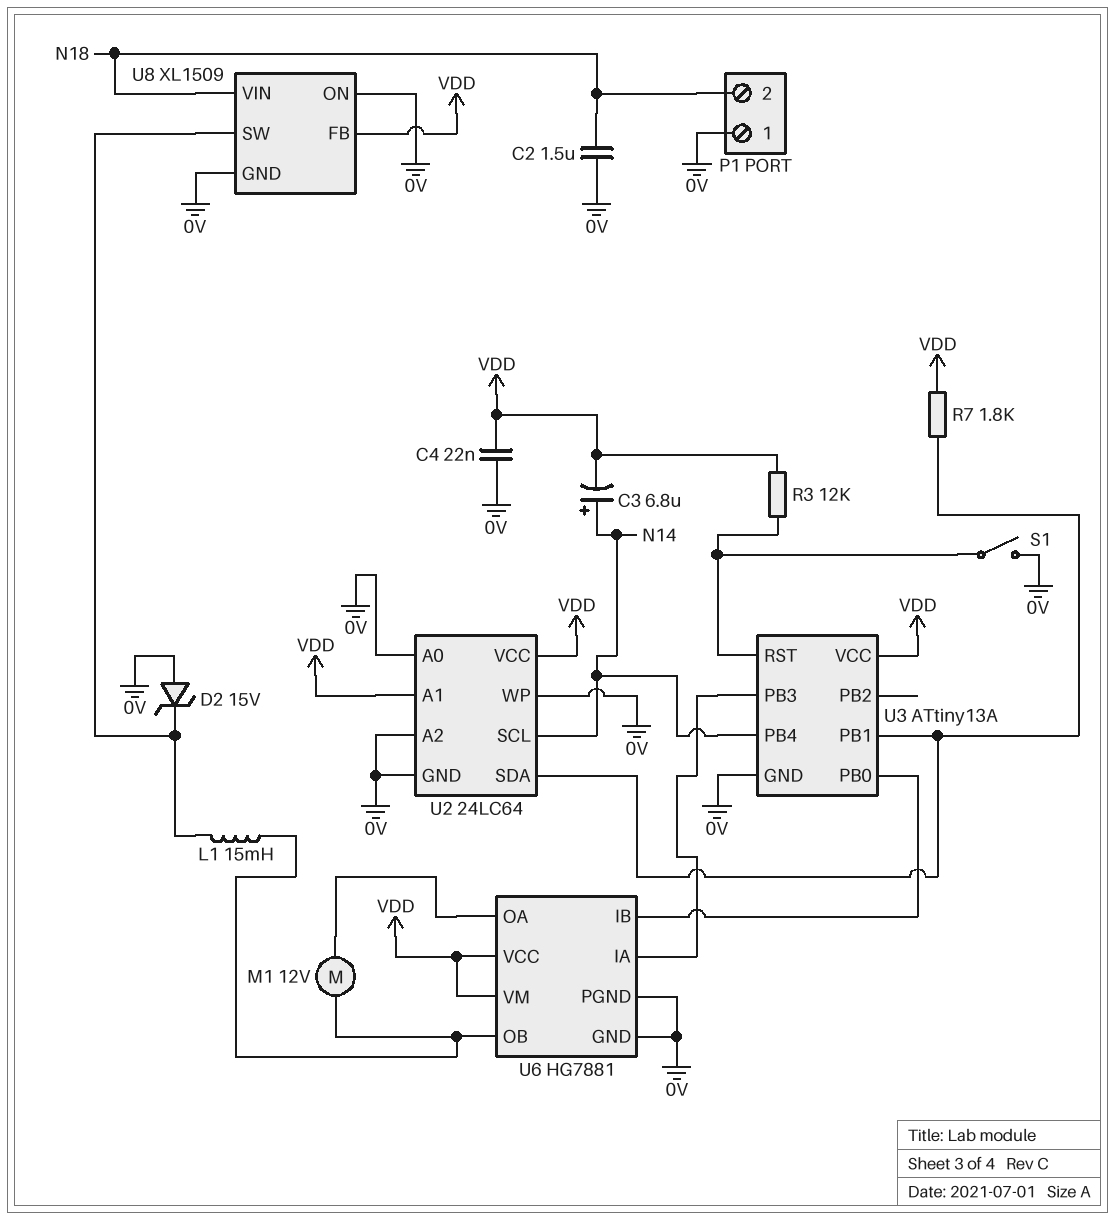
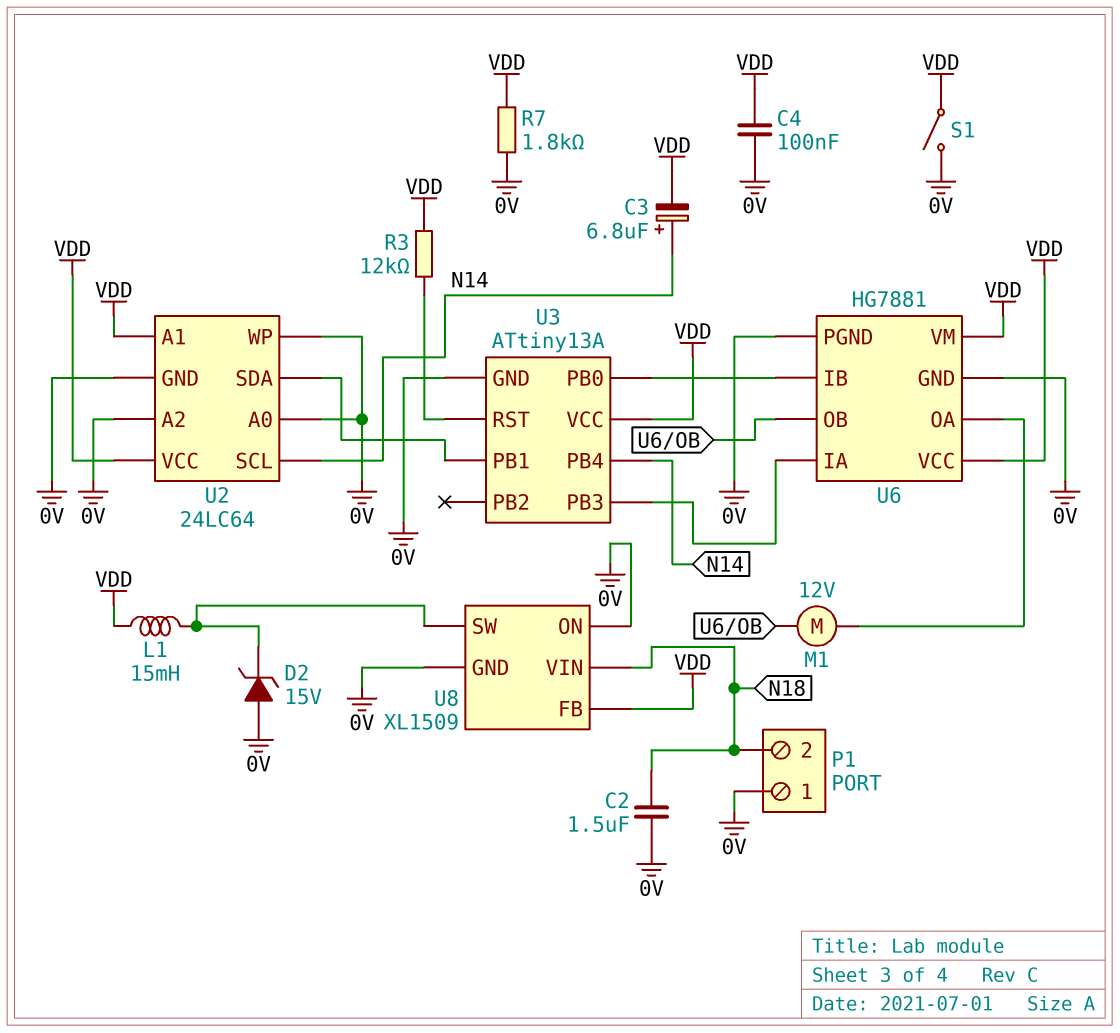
C4: 22nF (0V, VDD) -> 100nF (0V, VDD)
L1: 15mH (U6/OB, U8/SW) -> 15mH (U8/SW, VDD)
R7: 1.8k (U2/SDA, VDD) -> 1.8k (0V, VDD)
S1: switch (0V, U3/RST) -> switch (0V, VDD)

